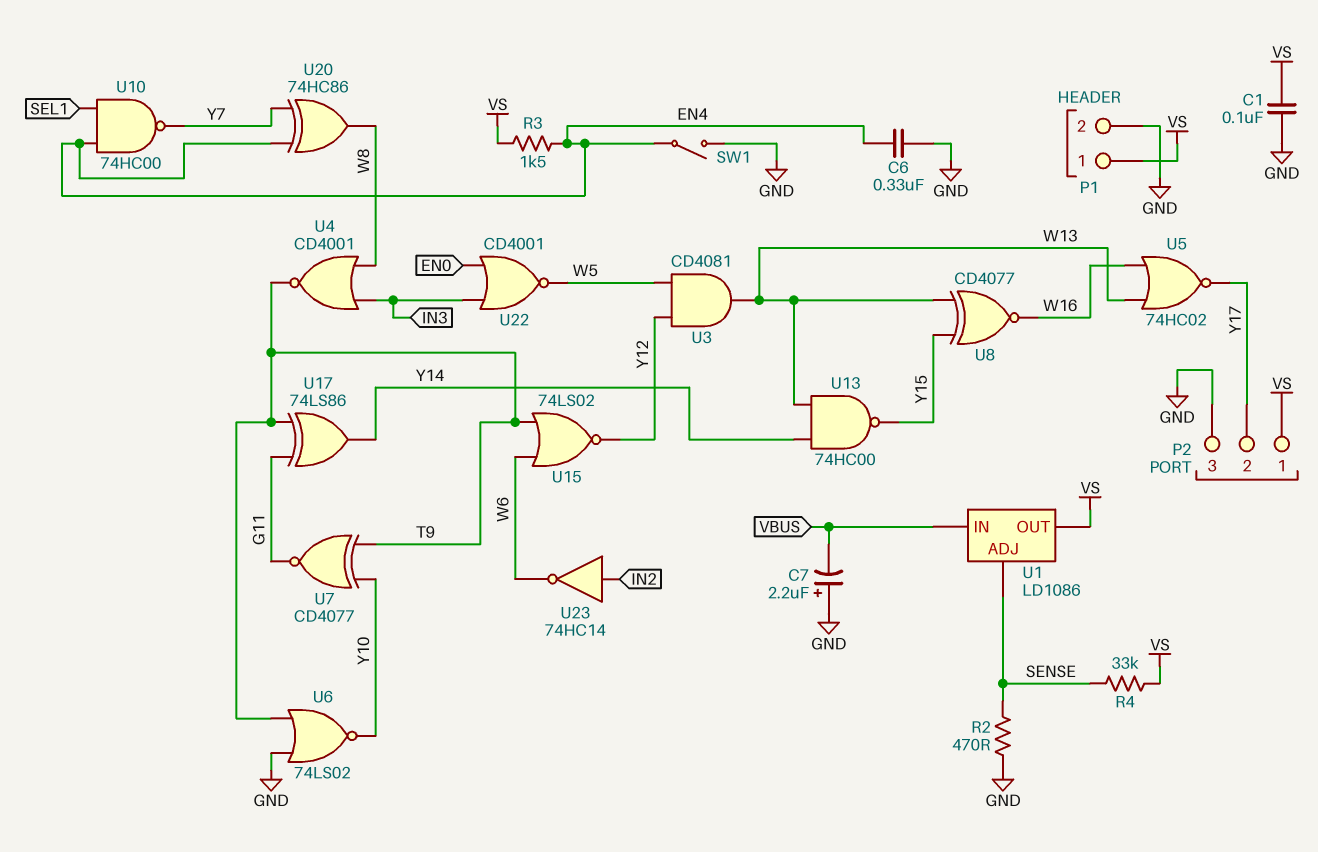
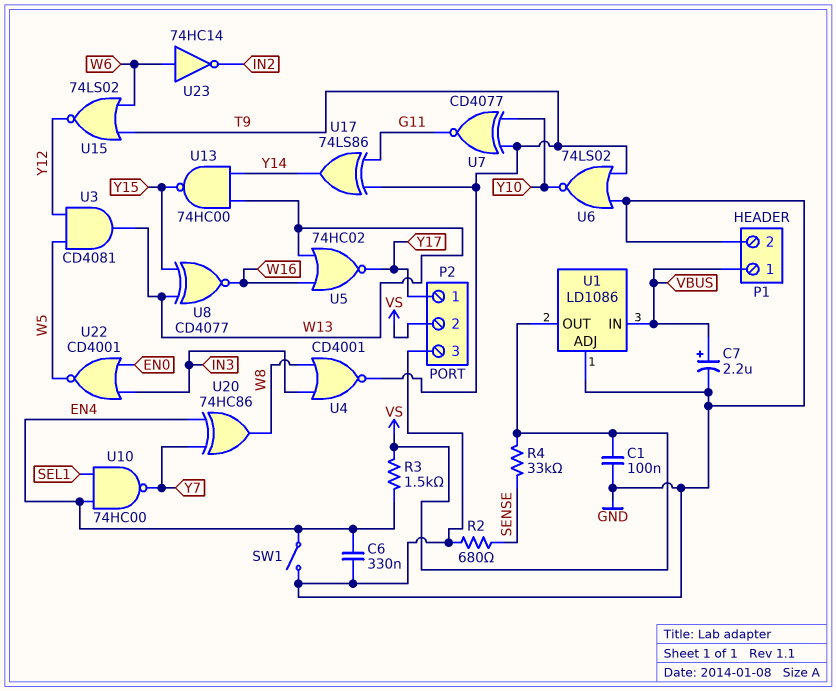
C7: 2.2uF (plus GND, minus VBUS) -> 2.2uF (plus VBUS, minus GND)
P1 pin 1: VS -> VBUS
P2 pin 1: VS -> Y17
P2 pin 2: Y17 -> VS
R2: 470 (GND, SENSE) -> 680 (GND, SENSE)
U1 pin ADJ: SENSE -> GND
U23: NOT 74HC14 (in IN2, out W6) -> NOT 74HC14 (in W6, out IN2)

